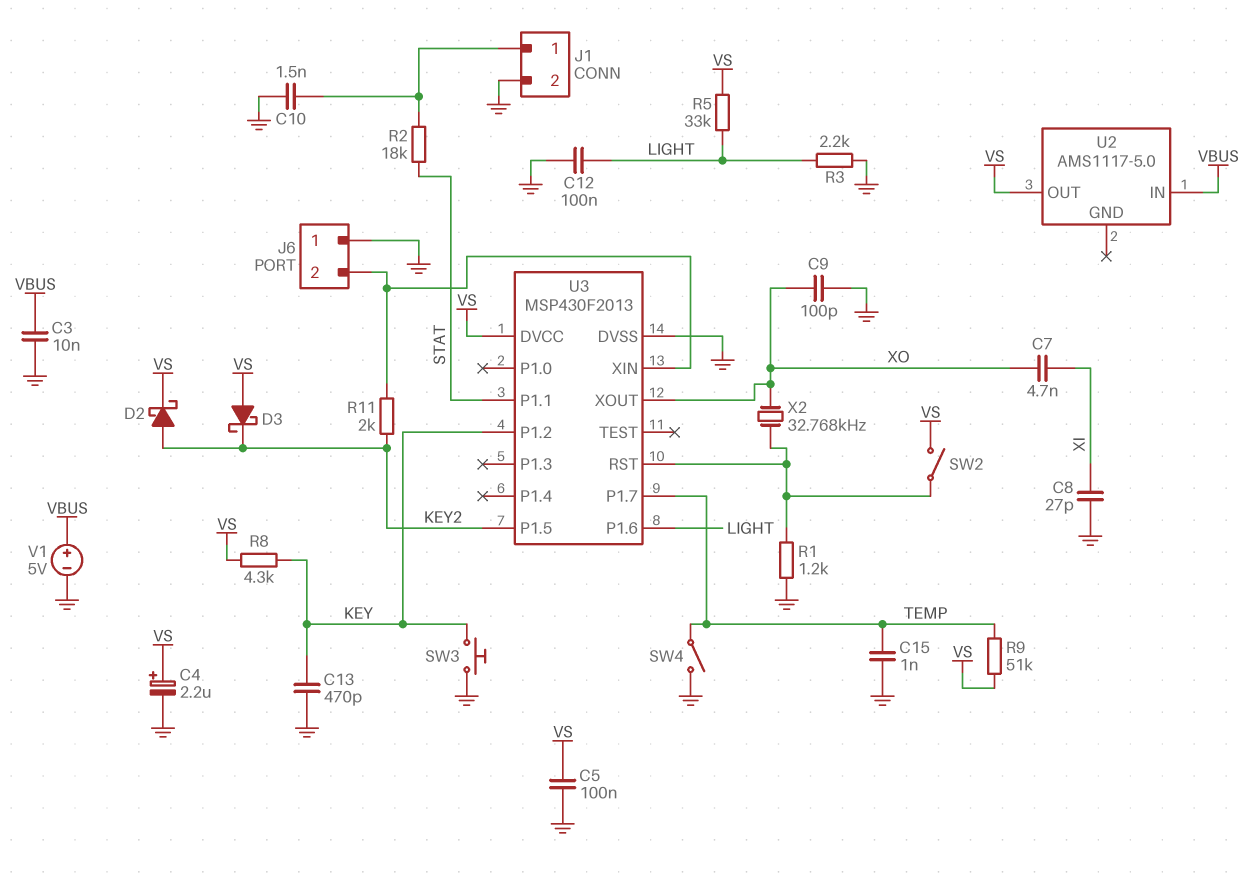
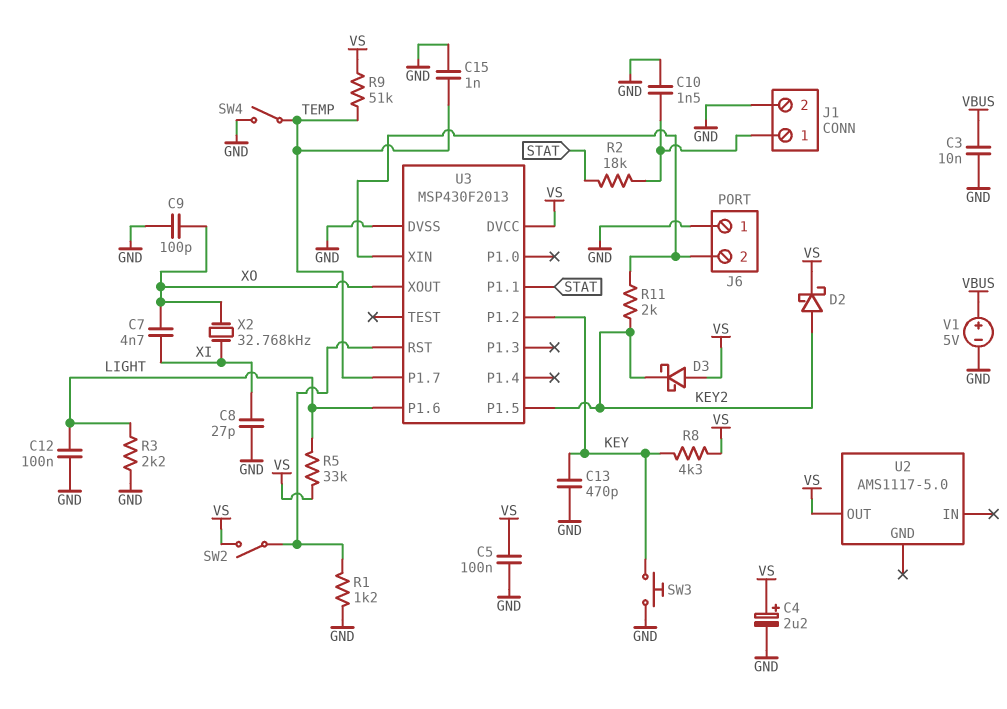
U2 pin IN: VBUS -> none
X2: 32.768kHz (U3/RST, XO) -> 32.768kHz (XI, XO)

